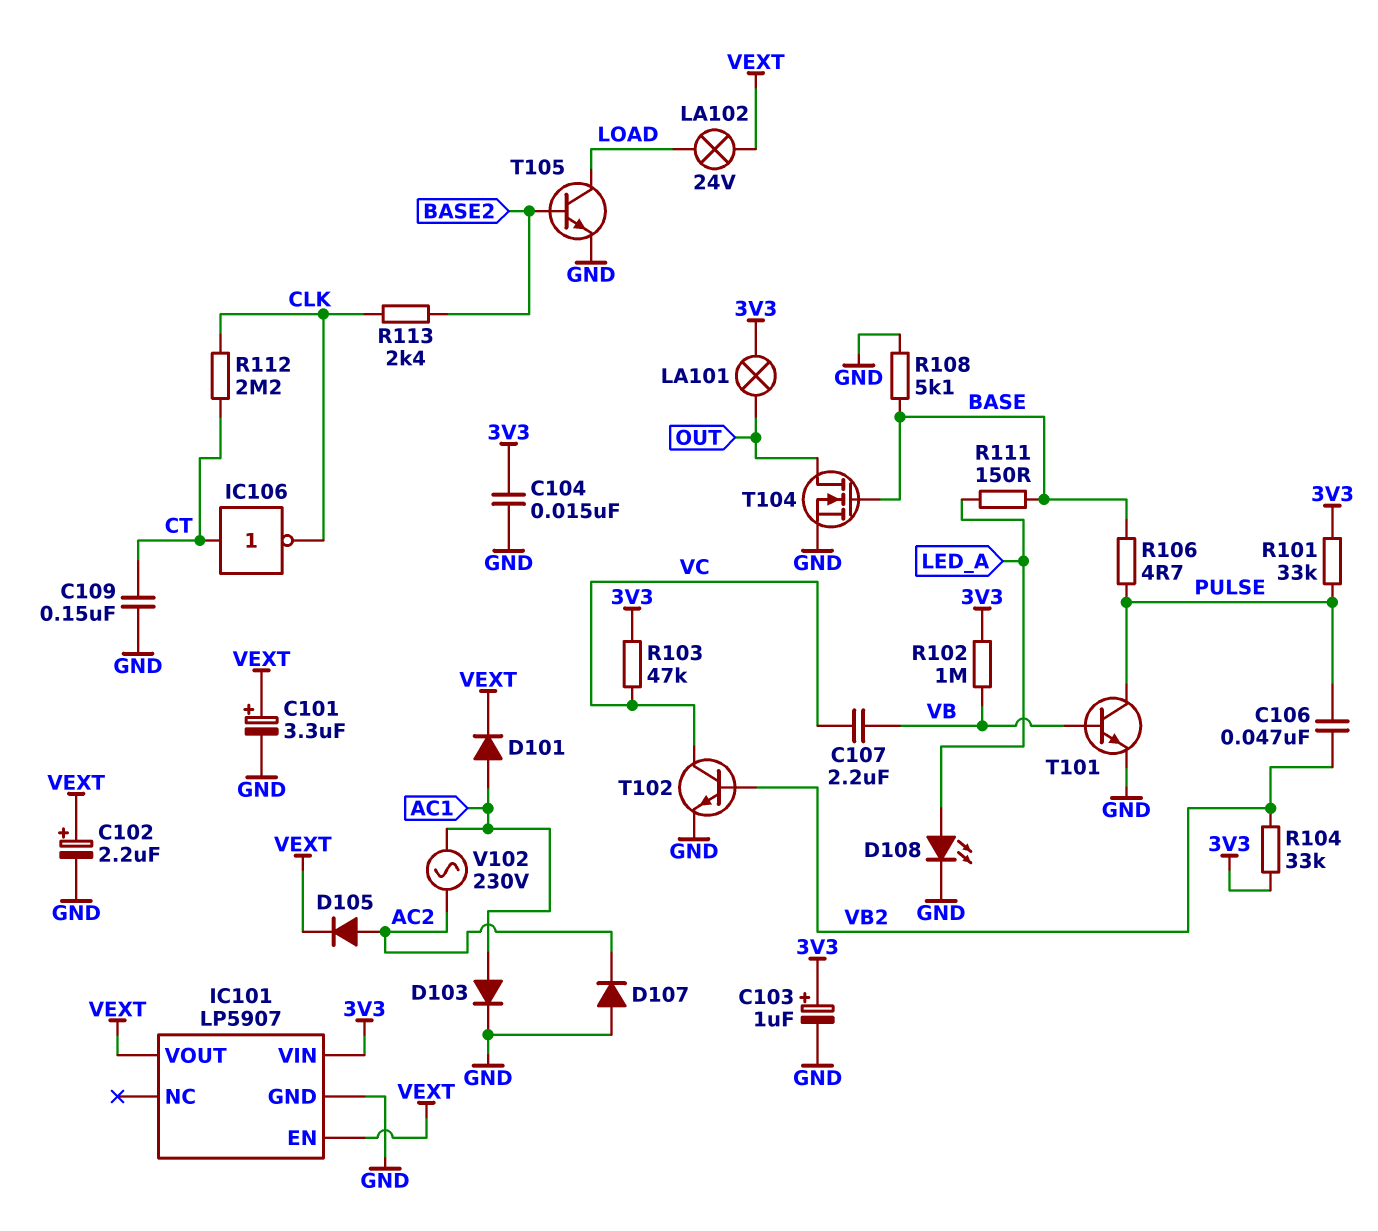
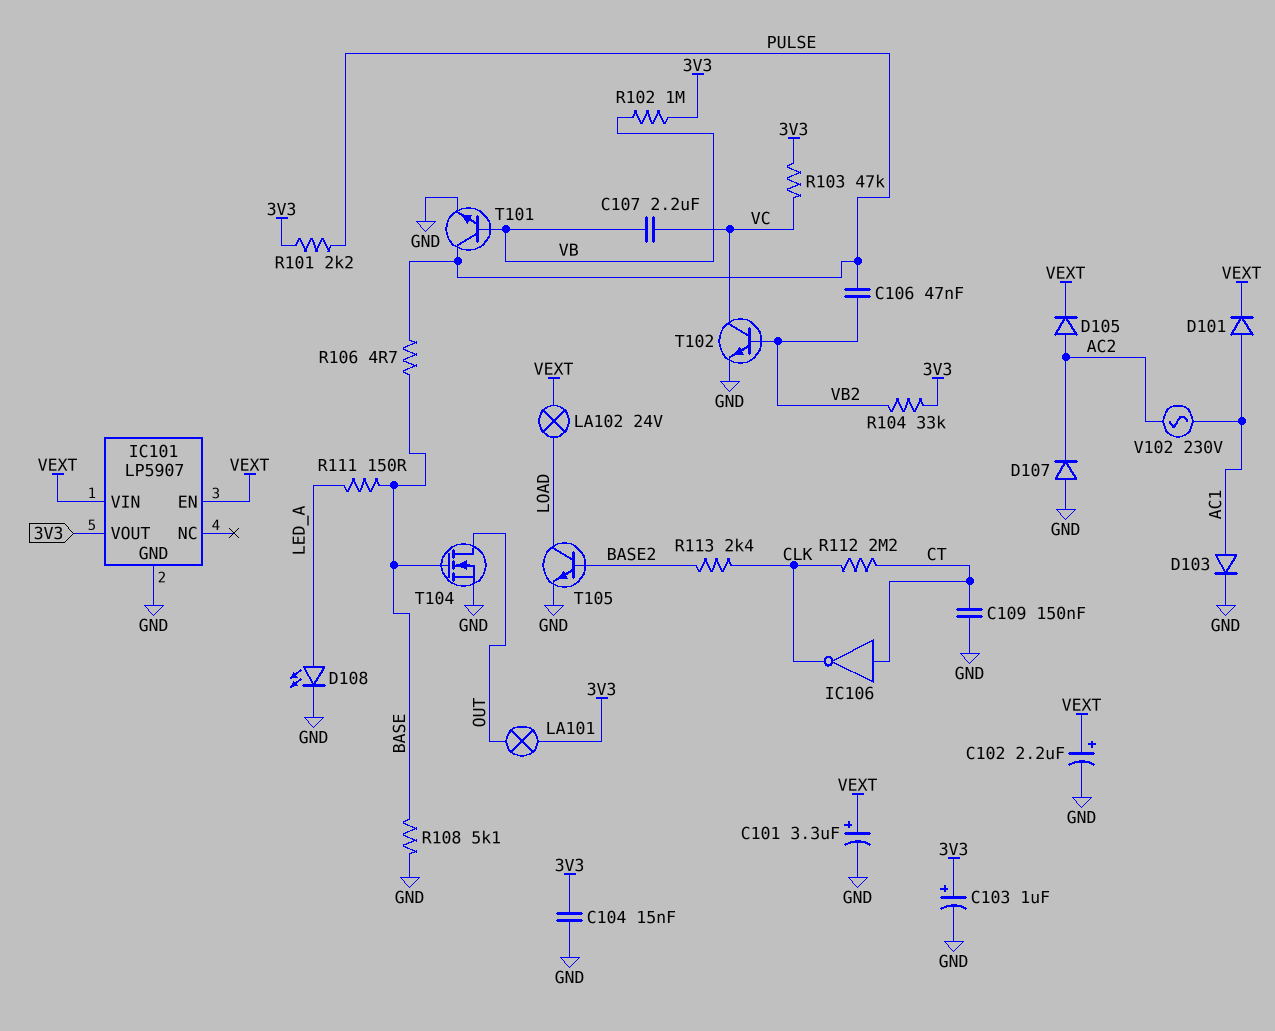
IC101 pin VIN: 3V3 -> VEXT
IC101 pin VOUT: VEXT -> 3V3
R101: 33k (3V3, PULSE) -> 2.2k (3V3, PULSE)

